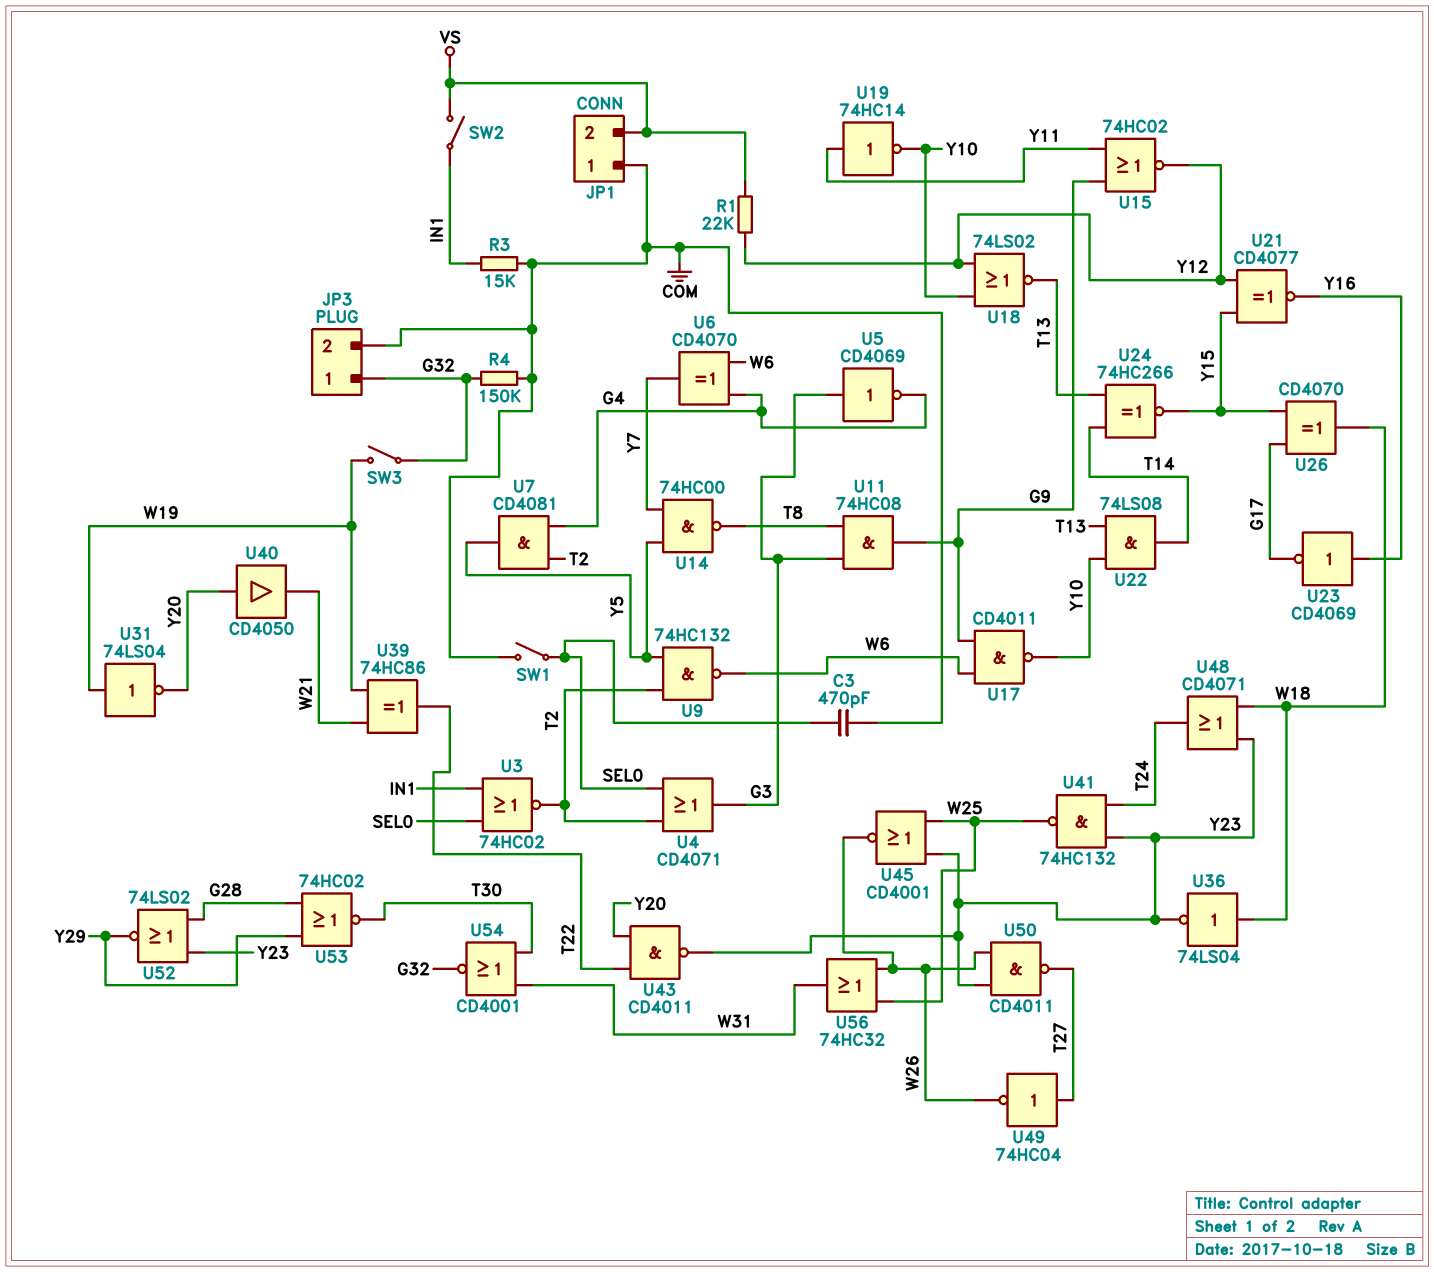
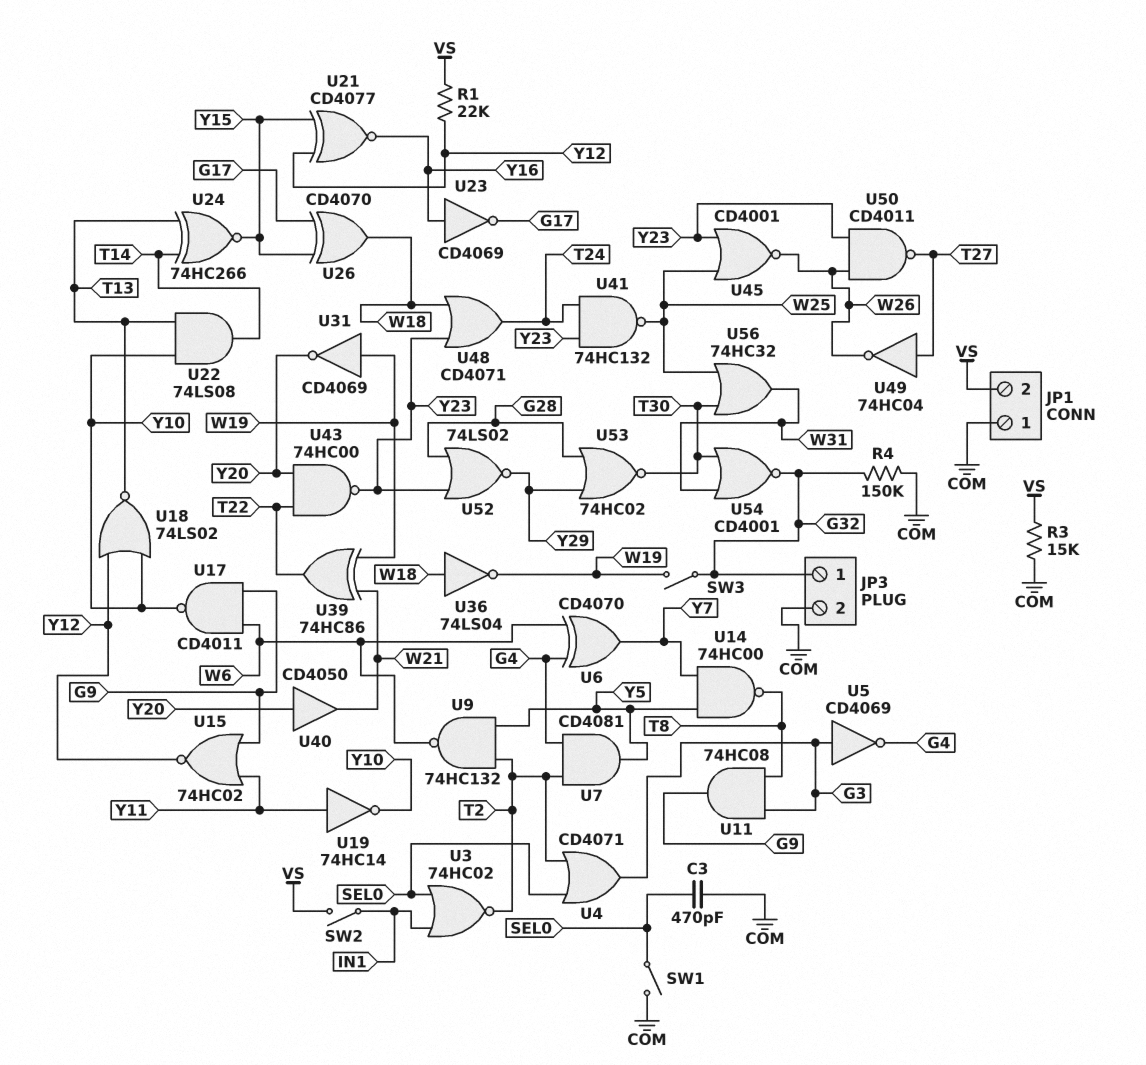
R3: 15k (COM, IN1) -> 15k (COM, VS)
U31: NOT 74LS04 (in W19, out Y20) -> NOT CD4069 (in W19, out Y20)
U36: NOT 74LS04 (in W18, out Y23) -> NOT 74LS04 (in W18, out W19)
U43: NAND CD4011 (in T22, in Y20, out Y23) -> NAND 74HC00 (in T22, in Y20, out Y23)
U56: OR 74HC32 (in W25, in W26, out W31) -> OR 74HC32 (in T30, in W25, out W31)

